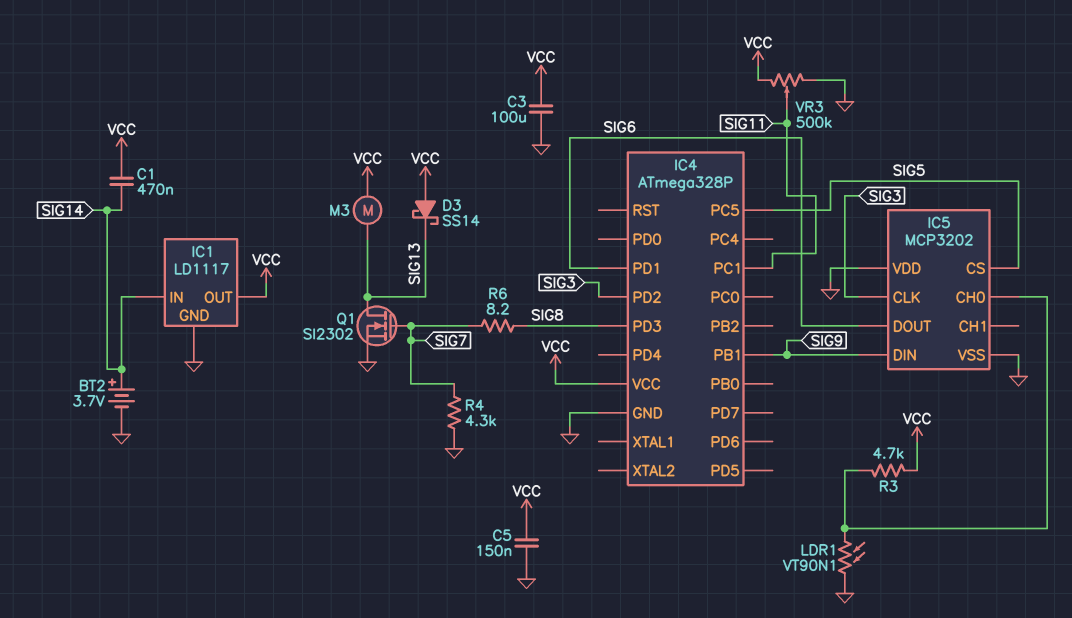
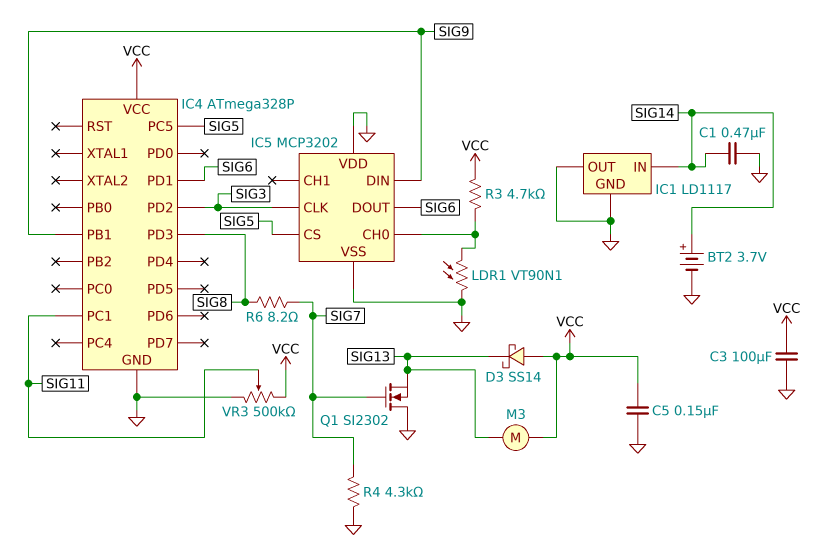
C1: 470nF (SIG14, VCC) -> 470nF (GND, SIG14)
IC1 pin OUT: VCC -> GND
Q1: NMOS SI2302 (G SIG7, D SIG13, S GND) -> NMOS SI2302 (G SIG7, D GND, S SIG13)

